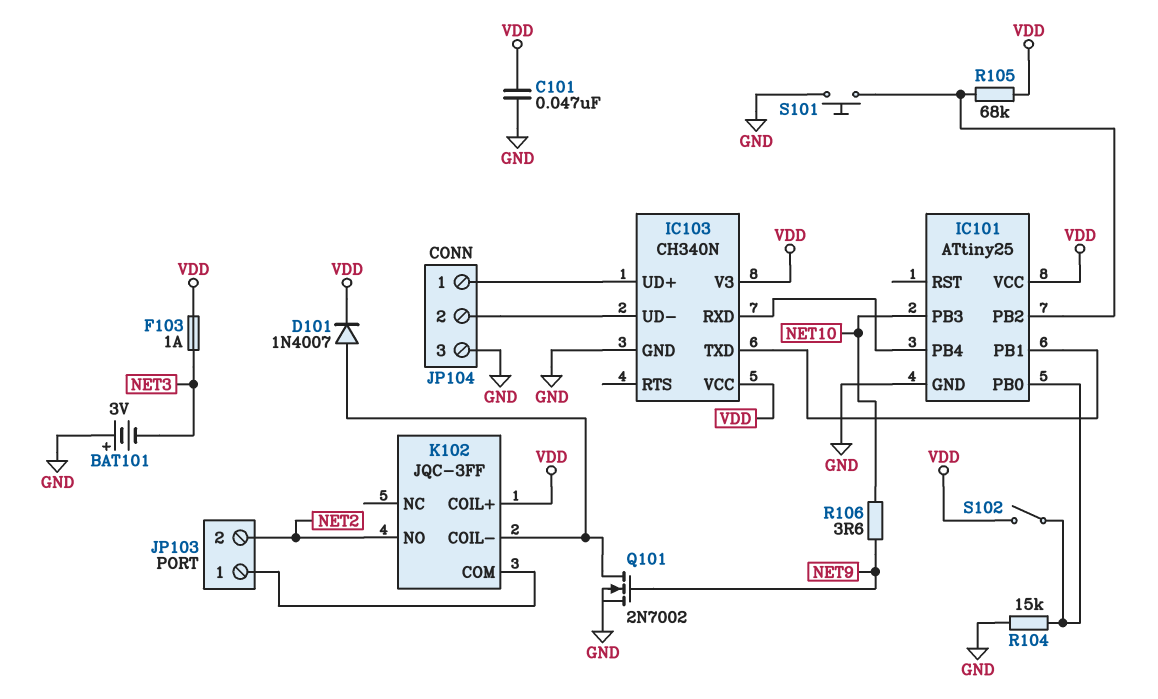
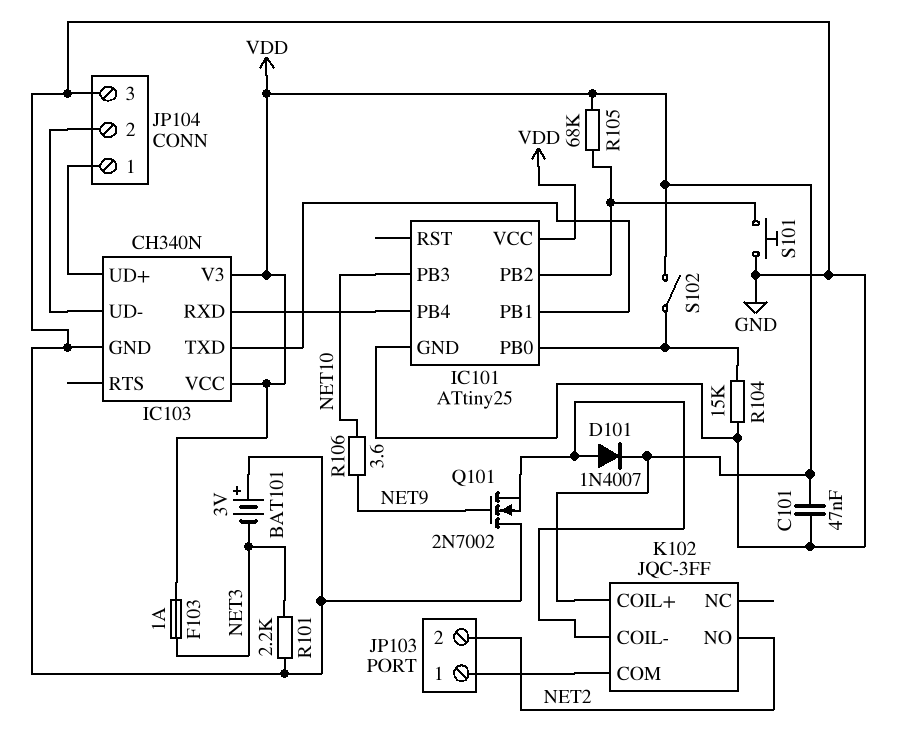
Q101: NMOS 2N7002 (G NET9, D K102/COIL-, S GND) -> NMOS 2N7002 (G NET9, D GND, S K102/COIL-)
R101: none -> 2.2k (GND, NET3)

